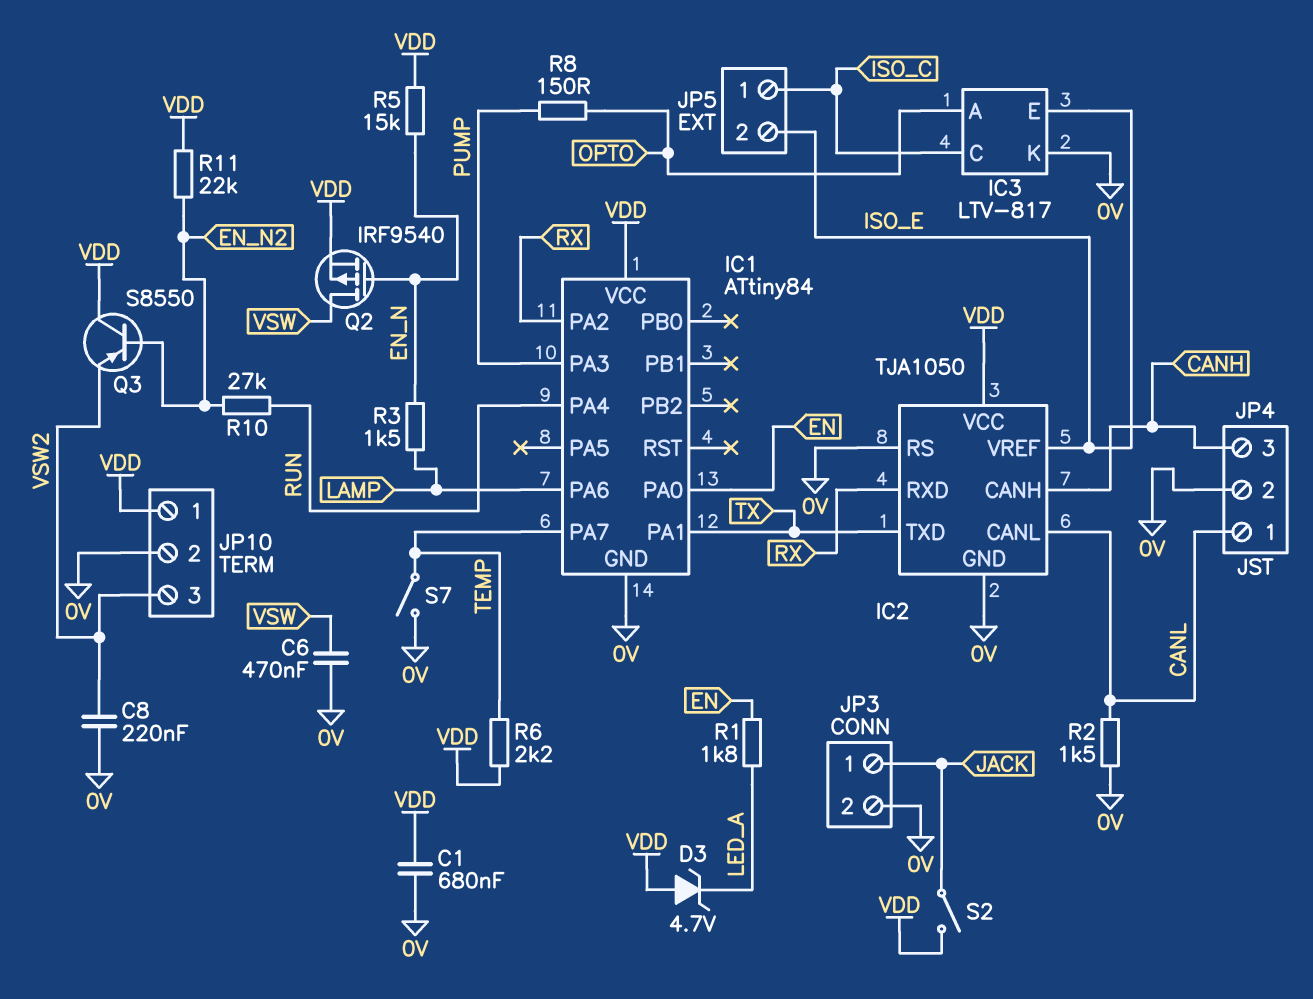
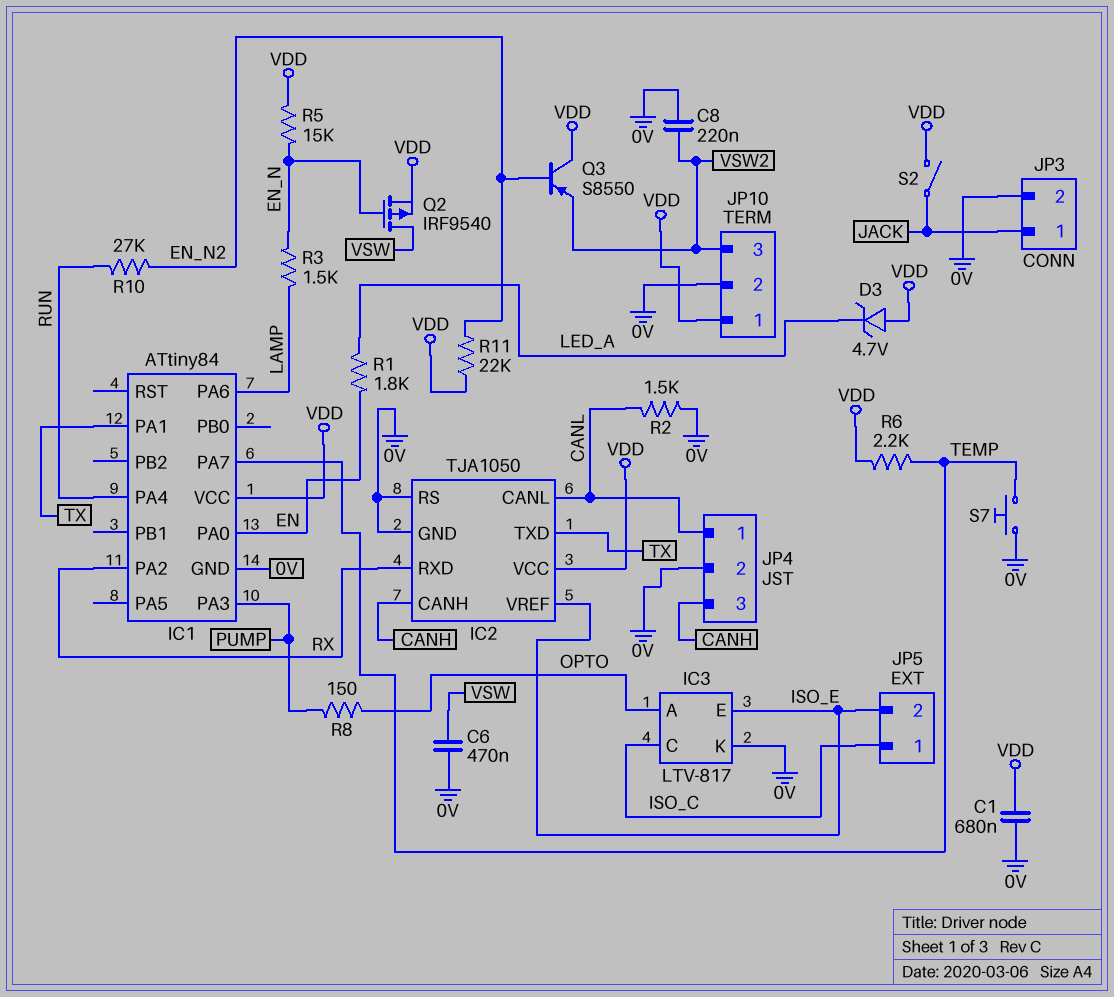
S7: switch (0V, TEMP) -> button (0V, TEMP)

